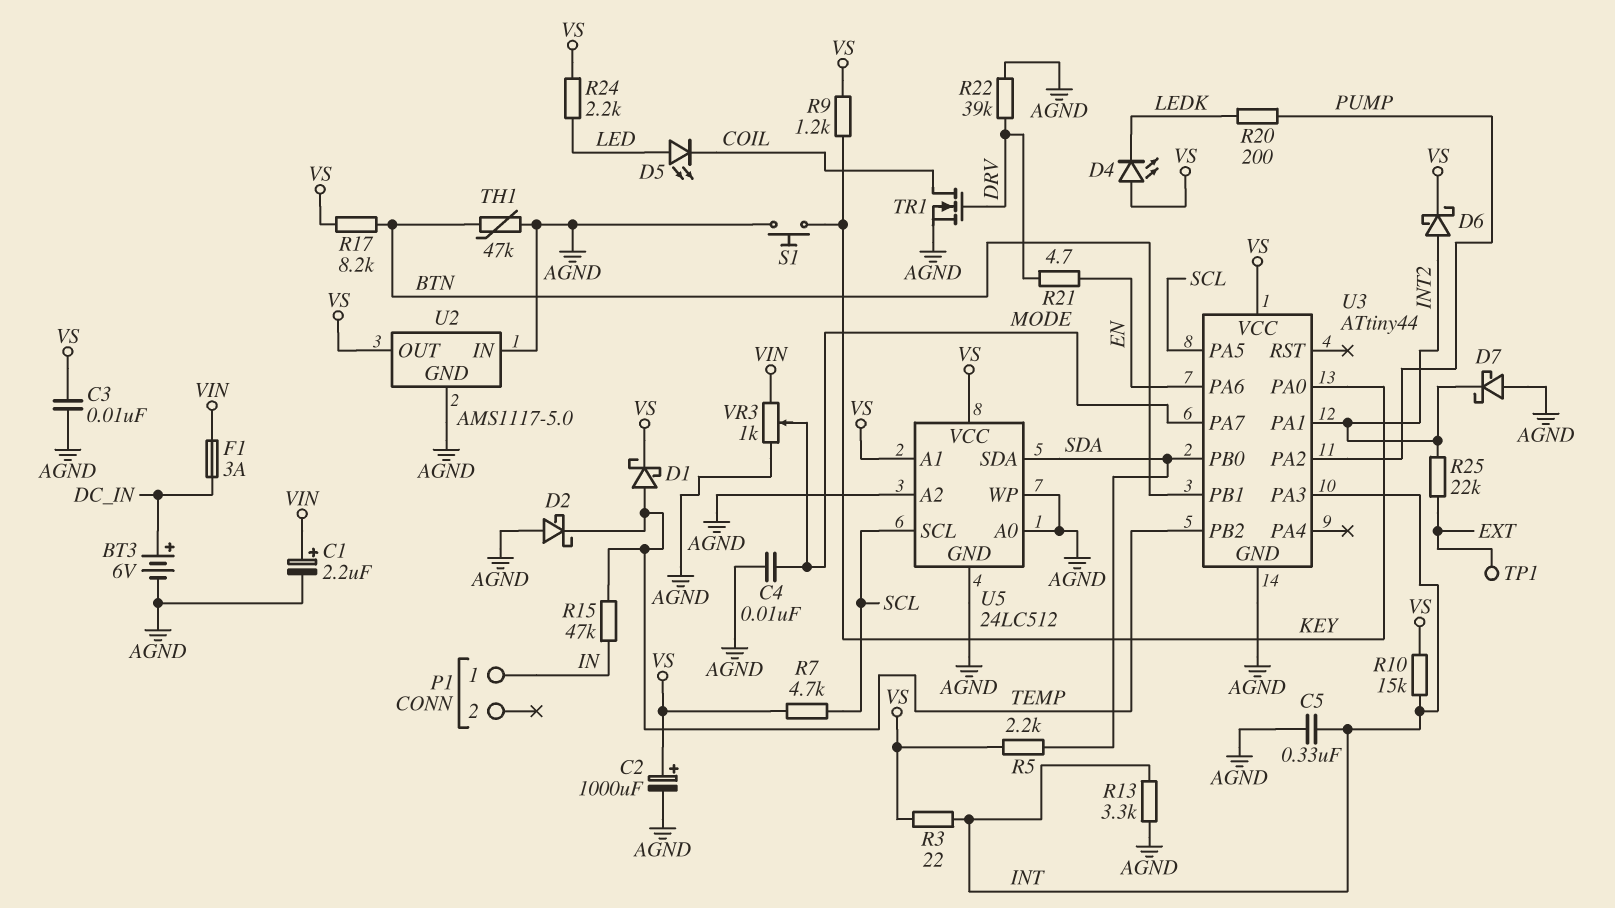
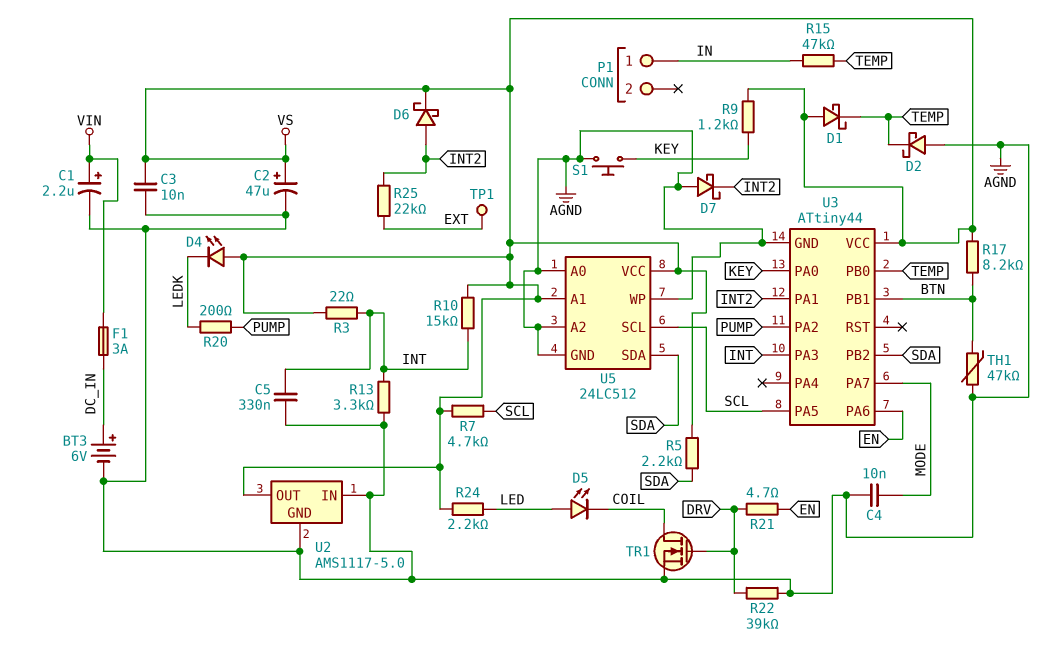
C2: 1000uF (plus VS, minus AGND) -> 47uF (plus VS, minus AGND)
D1: schottky (A TEMP, K VS) -> schottky (A VS, K TEMP)
U3 pin PB0: SDA -> TEMP
U3 pin PB2: TEMP -> SDA
VR3: 1k (AGND, VIN, wiper MODE) -> none

